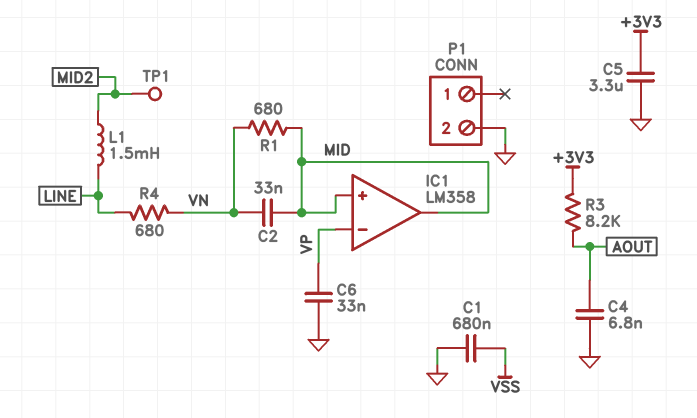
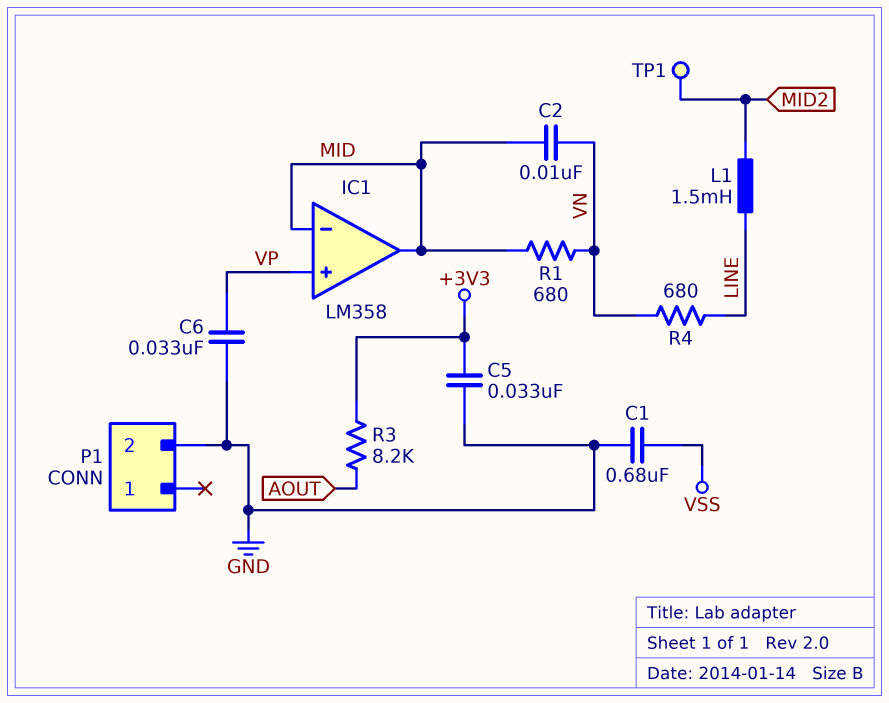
C2: 33nF (MID, VN) -> 10nF (MID, VN)
C4: 6.8nF (AOUT, GND) -> none
C5: 3.3uF (+3V3, GND) -> 33nF (+3V3, GND)
IC1 pin in+: MID -> VP
IC1 pin in-: VP -> MID

